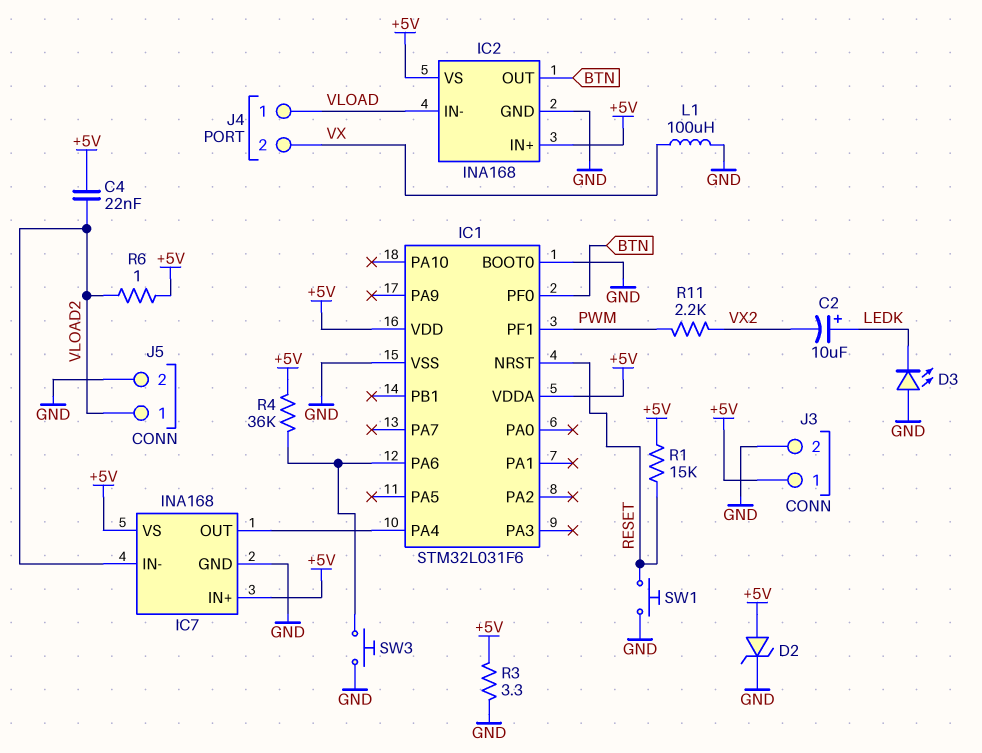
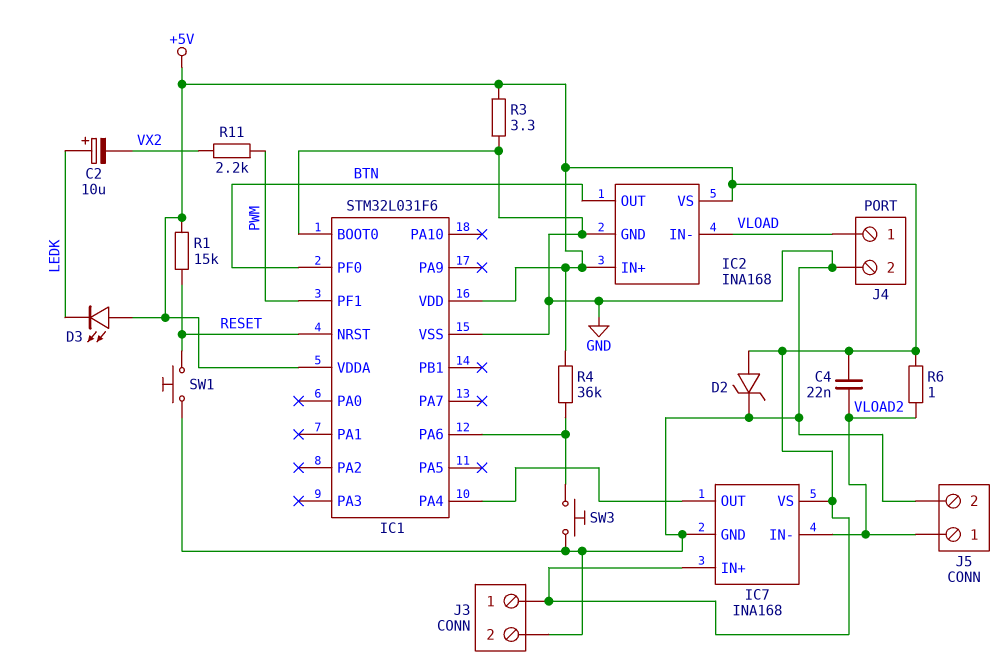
D3: LED (A GND, K LEDK) -> LED (A +5V, K LEDK)
J4 pin 2: VX -> GND
L1: 100uH (GND, VX) -> none

